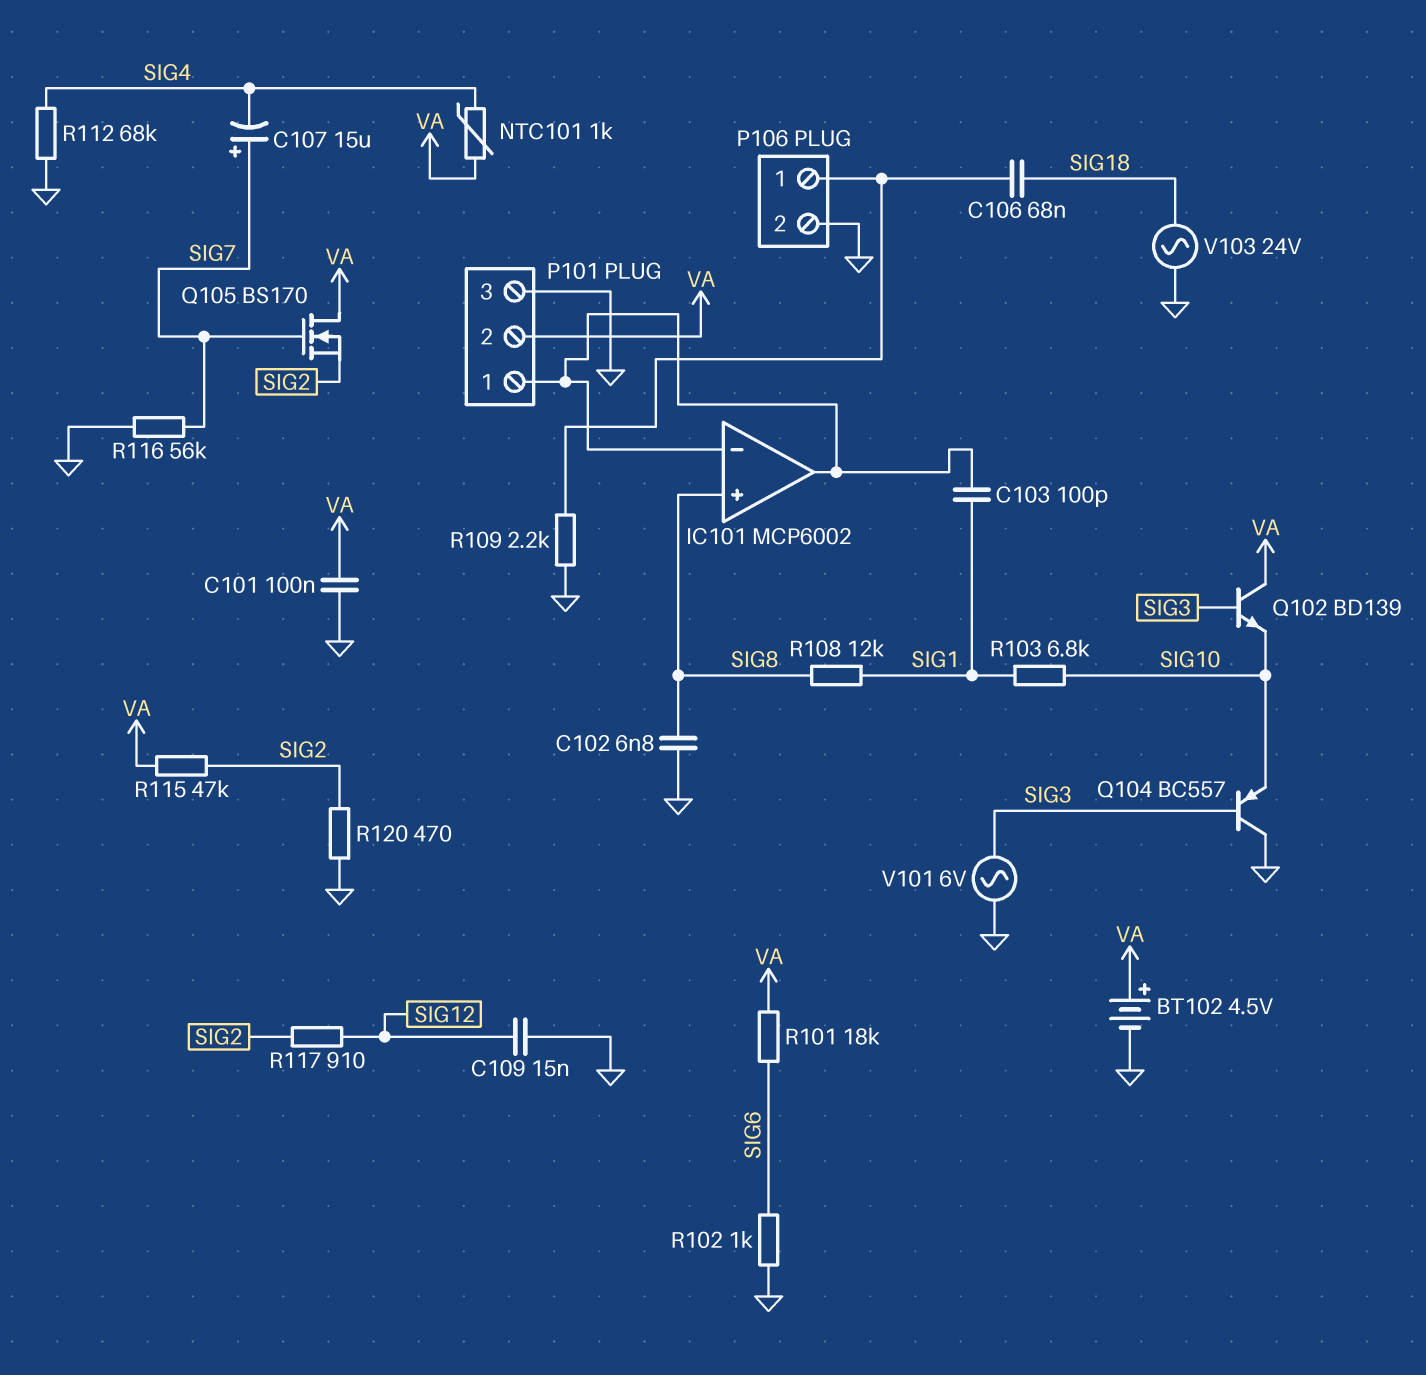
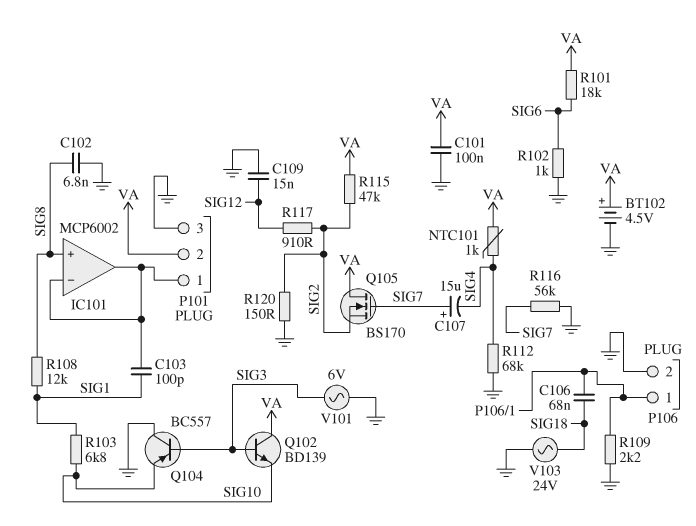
R120: 470 (GND, SIG2) -> 150 (GND, SIG2)

